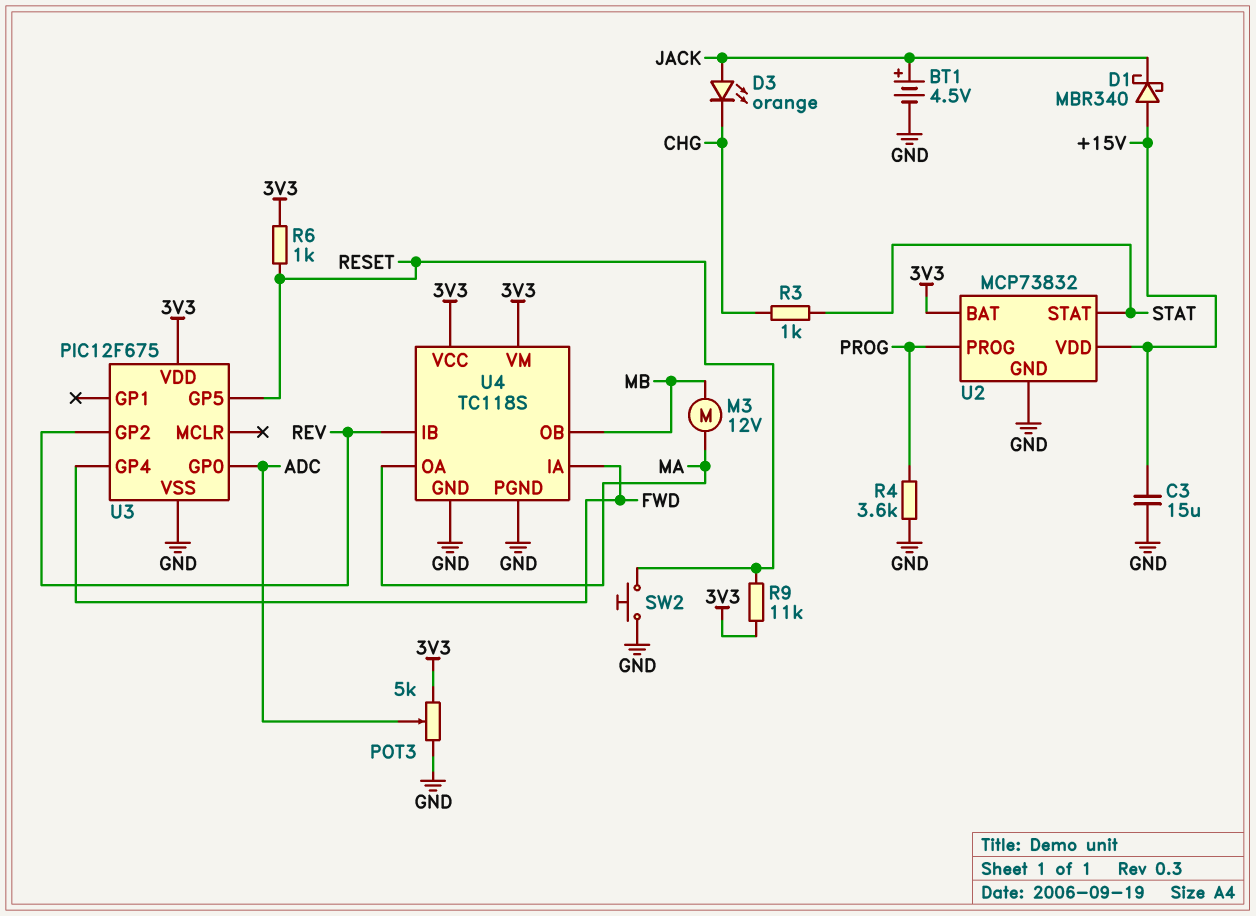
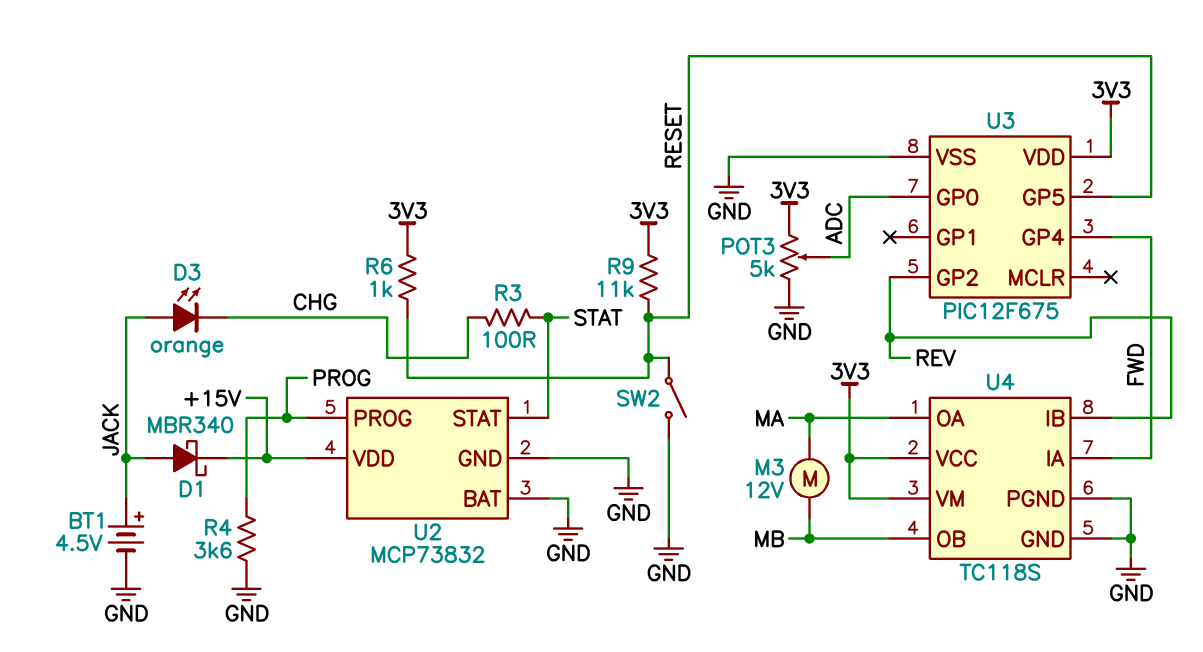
C3: 15uF (+15V, GND) -> none
D1: schottky MBR340 (A +15V, K JACK) -> schottky MBR340 (A JACK, K +15V)
R3: 1k (CHG, STAT) -> 100 (CHG, STAT)
SW2: button (GND, RESET) -> switch (GND, RESET)
U2 pin BAT: 3V3 -> GND

